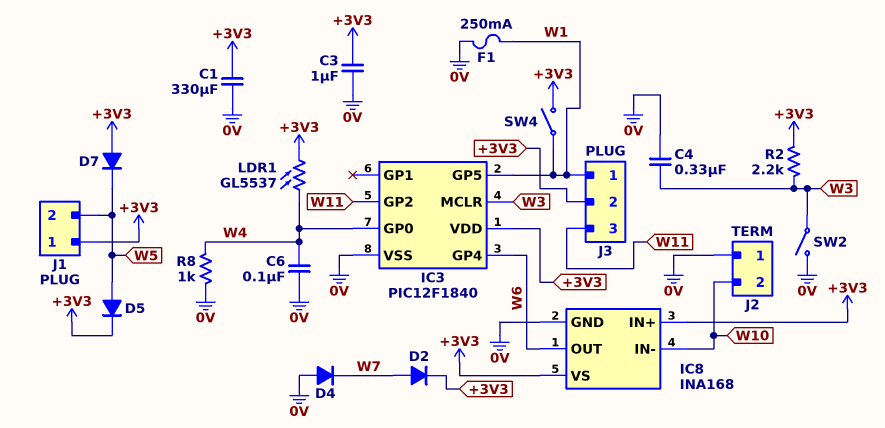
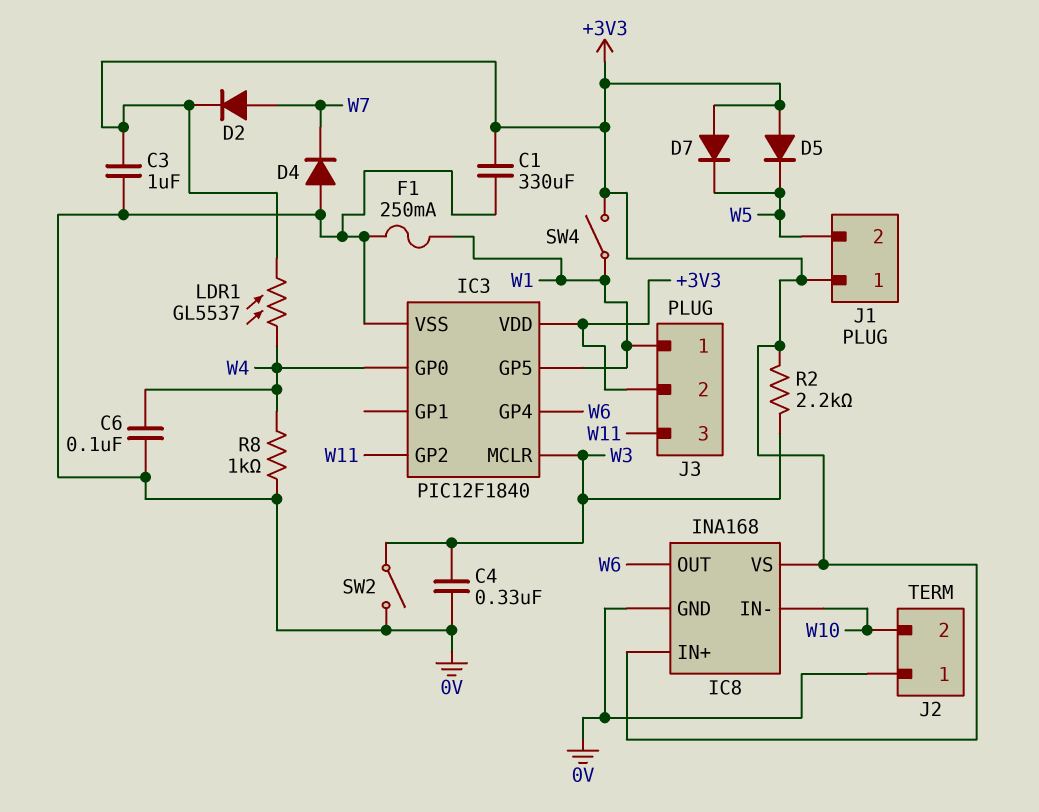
D5: diode (A W5, K +3V3) -> diode (A +3V3, K W5)

